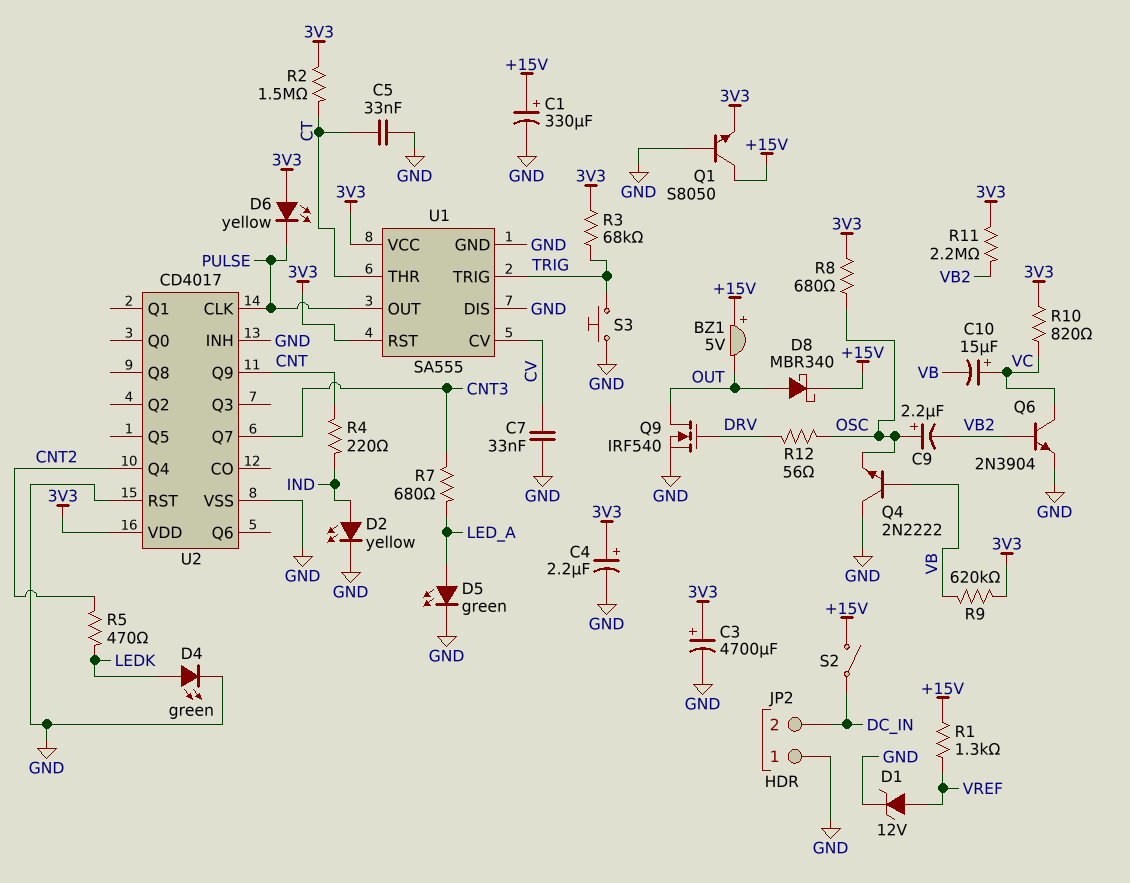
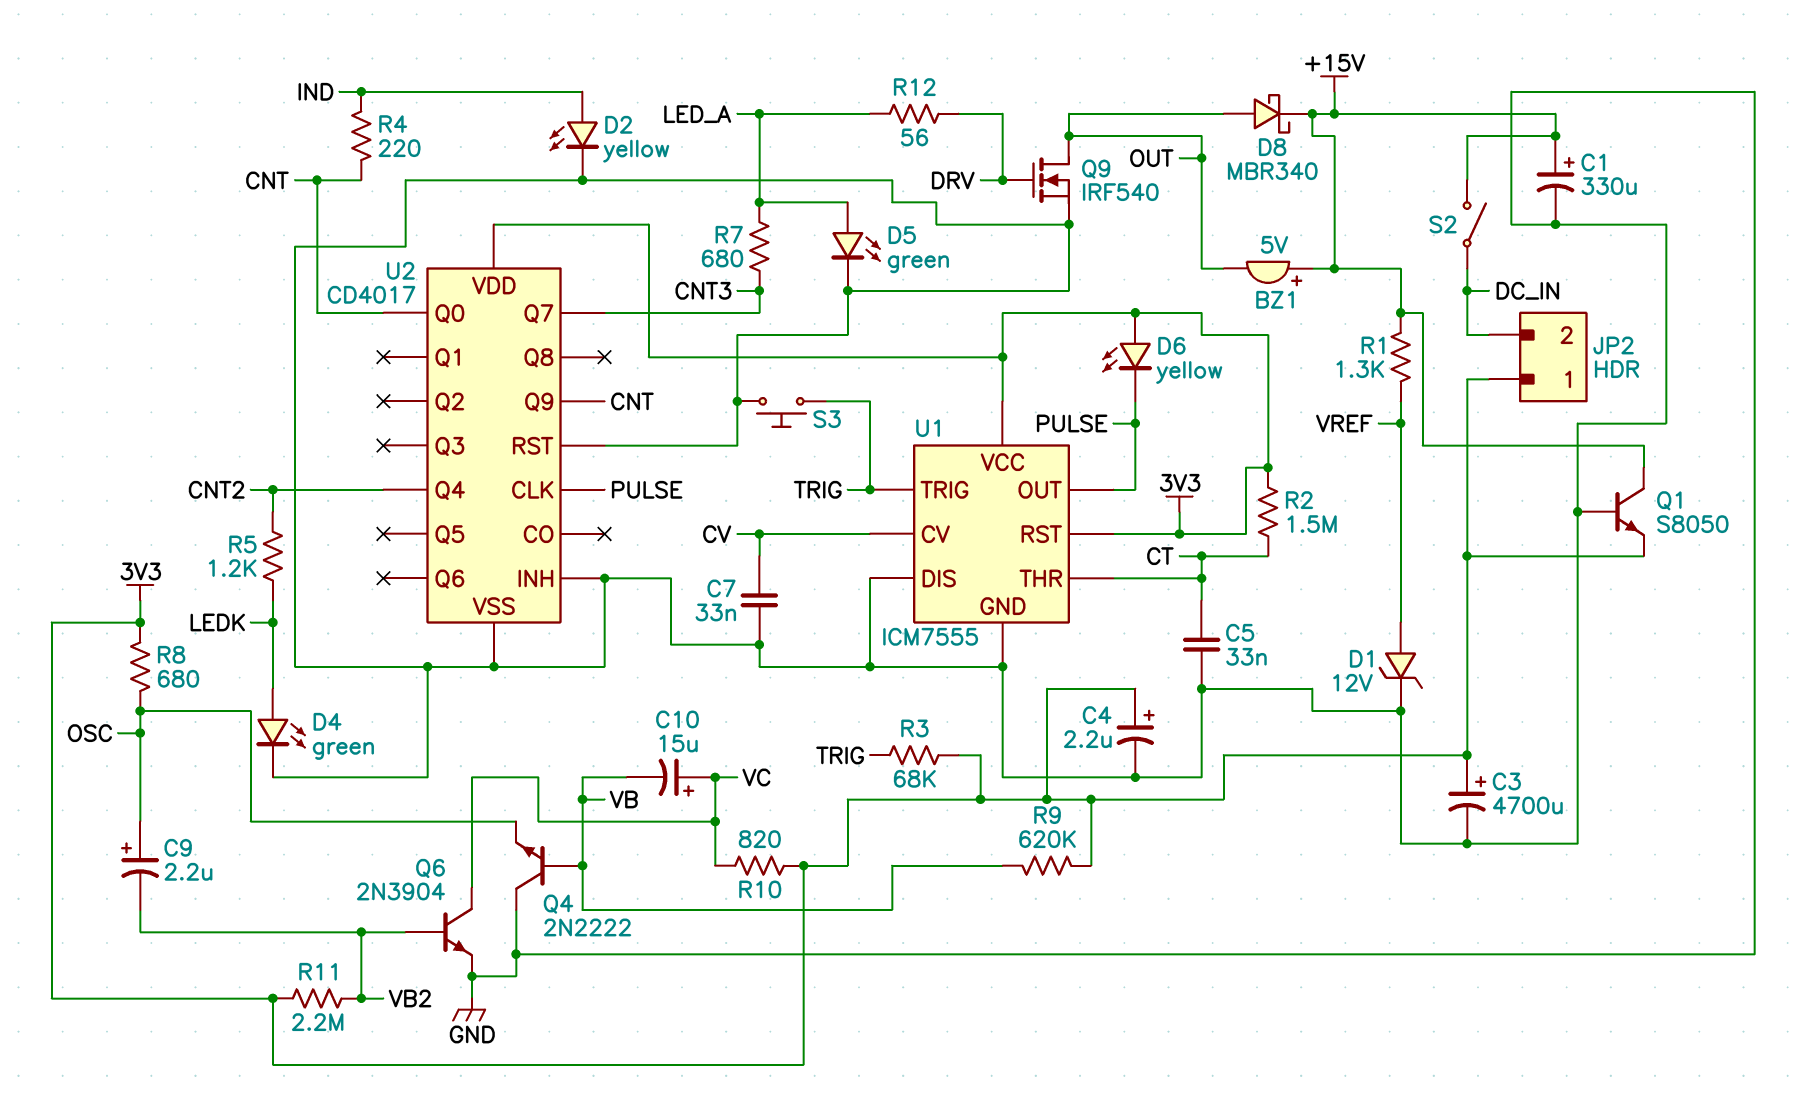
JP2 pin 1: GND -> 3V3
R5: 470 (CNT2, LEDK) -> 1.2k (CNT2, LEDK)
R12: 56 (DRV, OSC) -> 56 (DRV, LED_A)
U1: SA555 -> ICM7555
U2 pin Q0: none -> CNT

